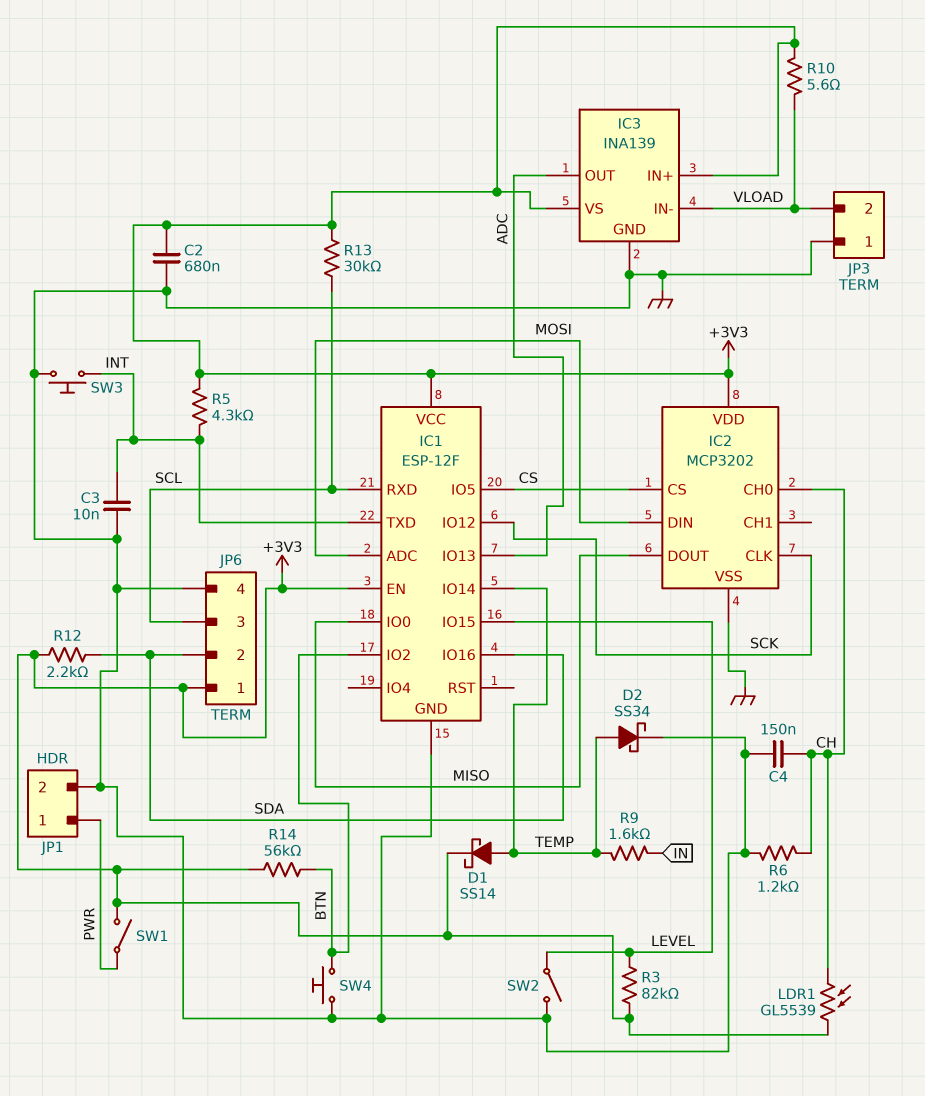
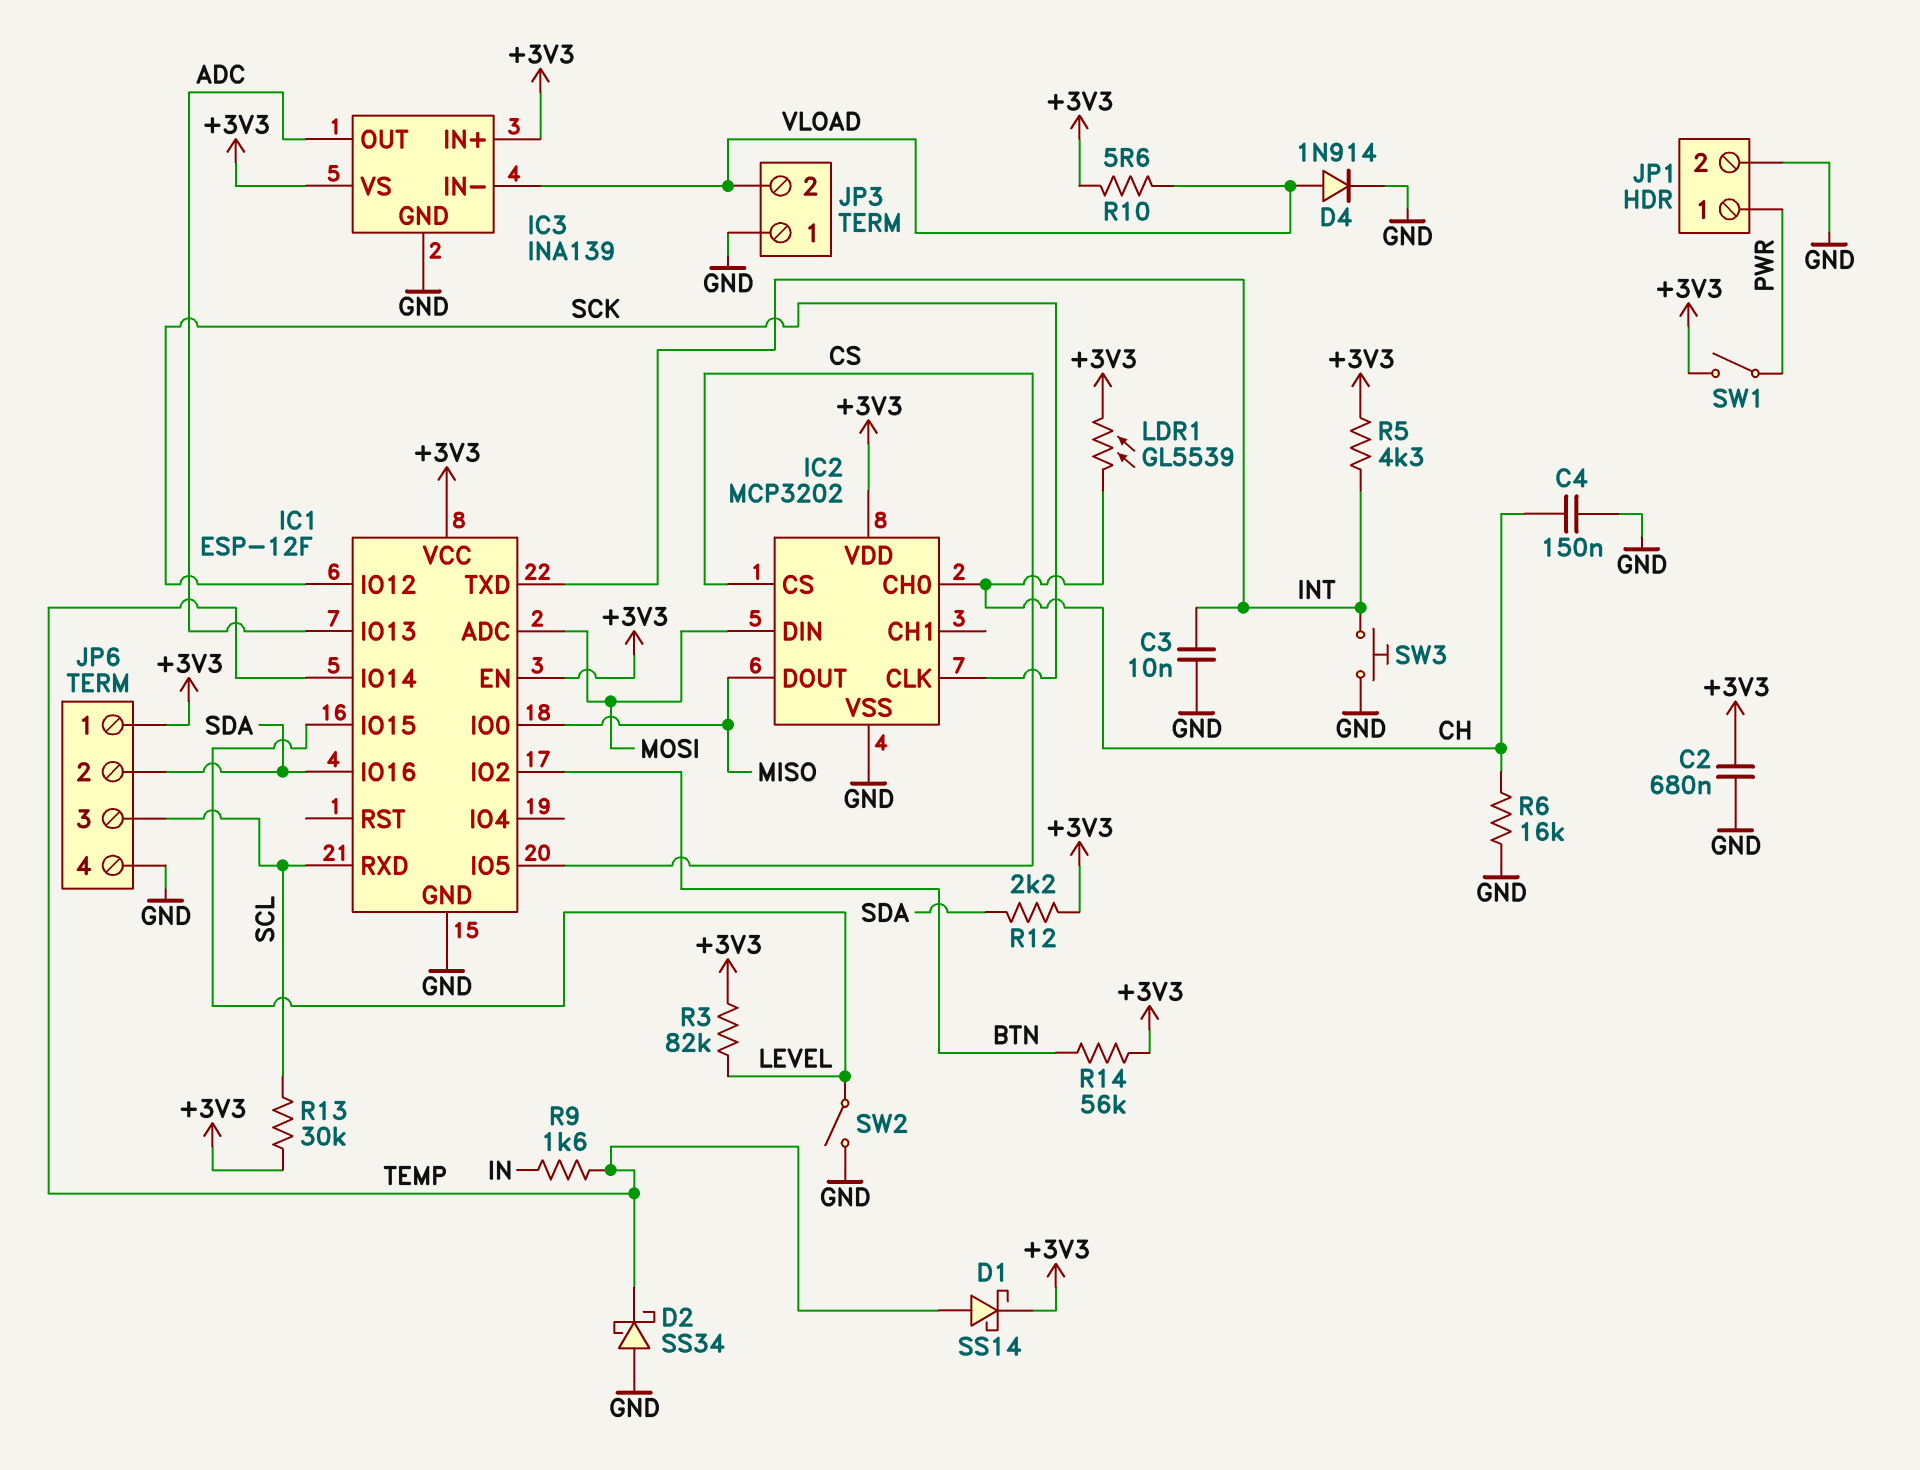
D2: schottky SS34 (A TEMP, K GND) -> schottky SS34 (A GND, K TEMP)
D4: none -> diode 1N914 (A VLOAD, K GND)
R6: 1.2k (CH, GND) -> 16k (CH, GND)
SW4: button (BTN, GND) -> none

